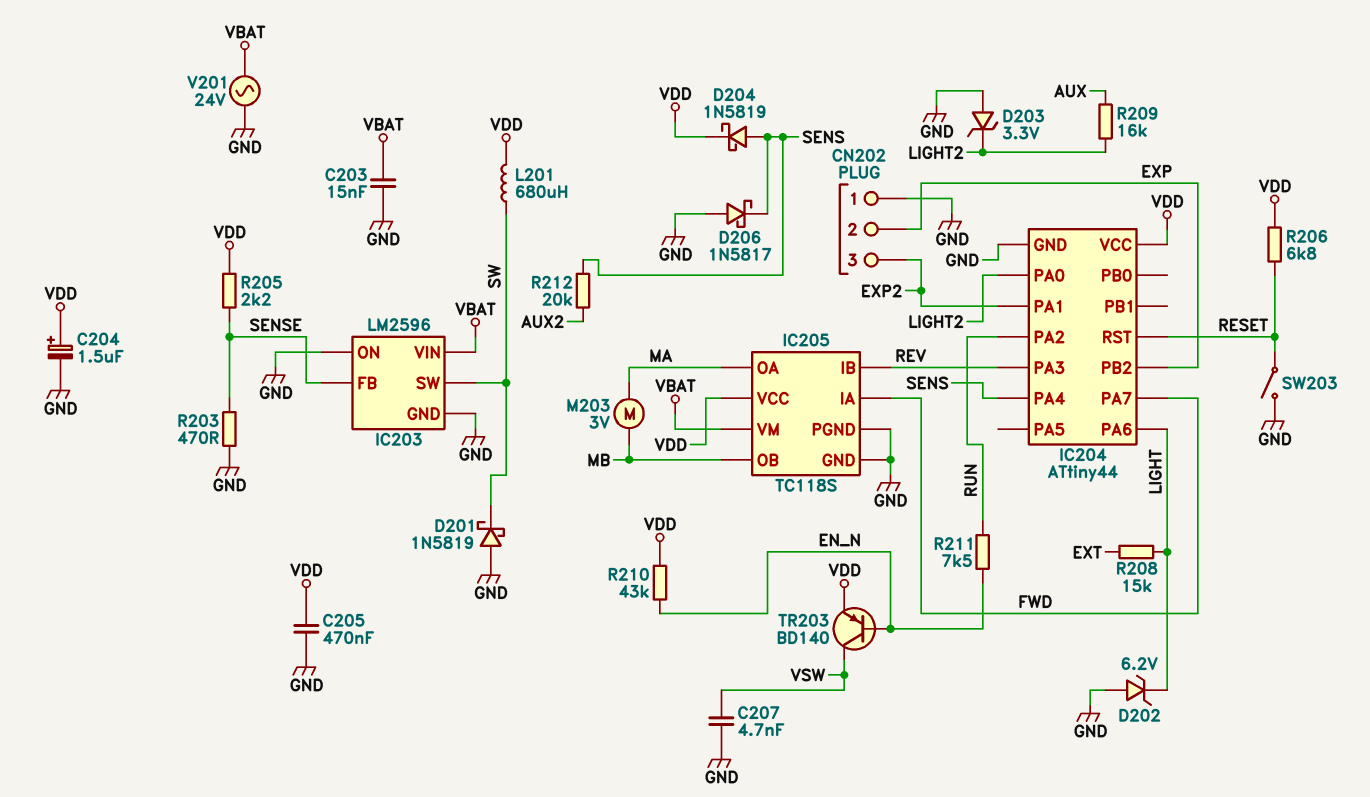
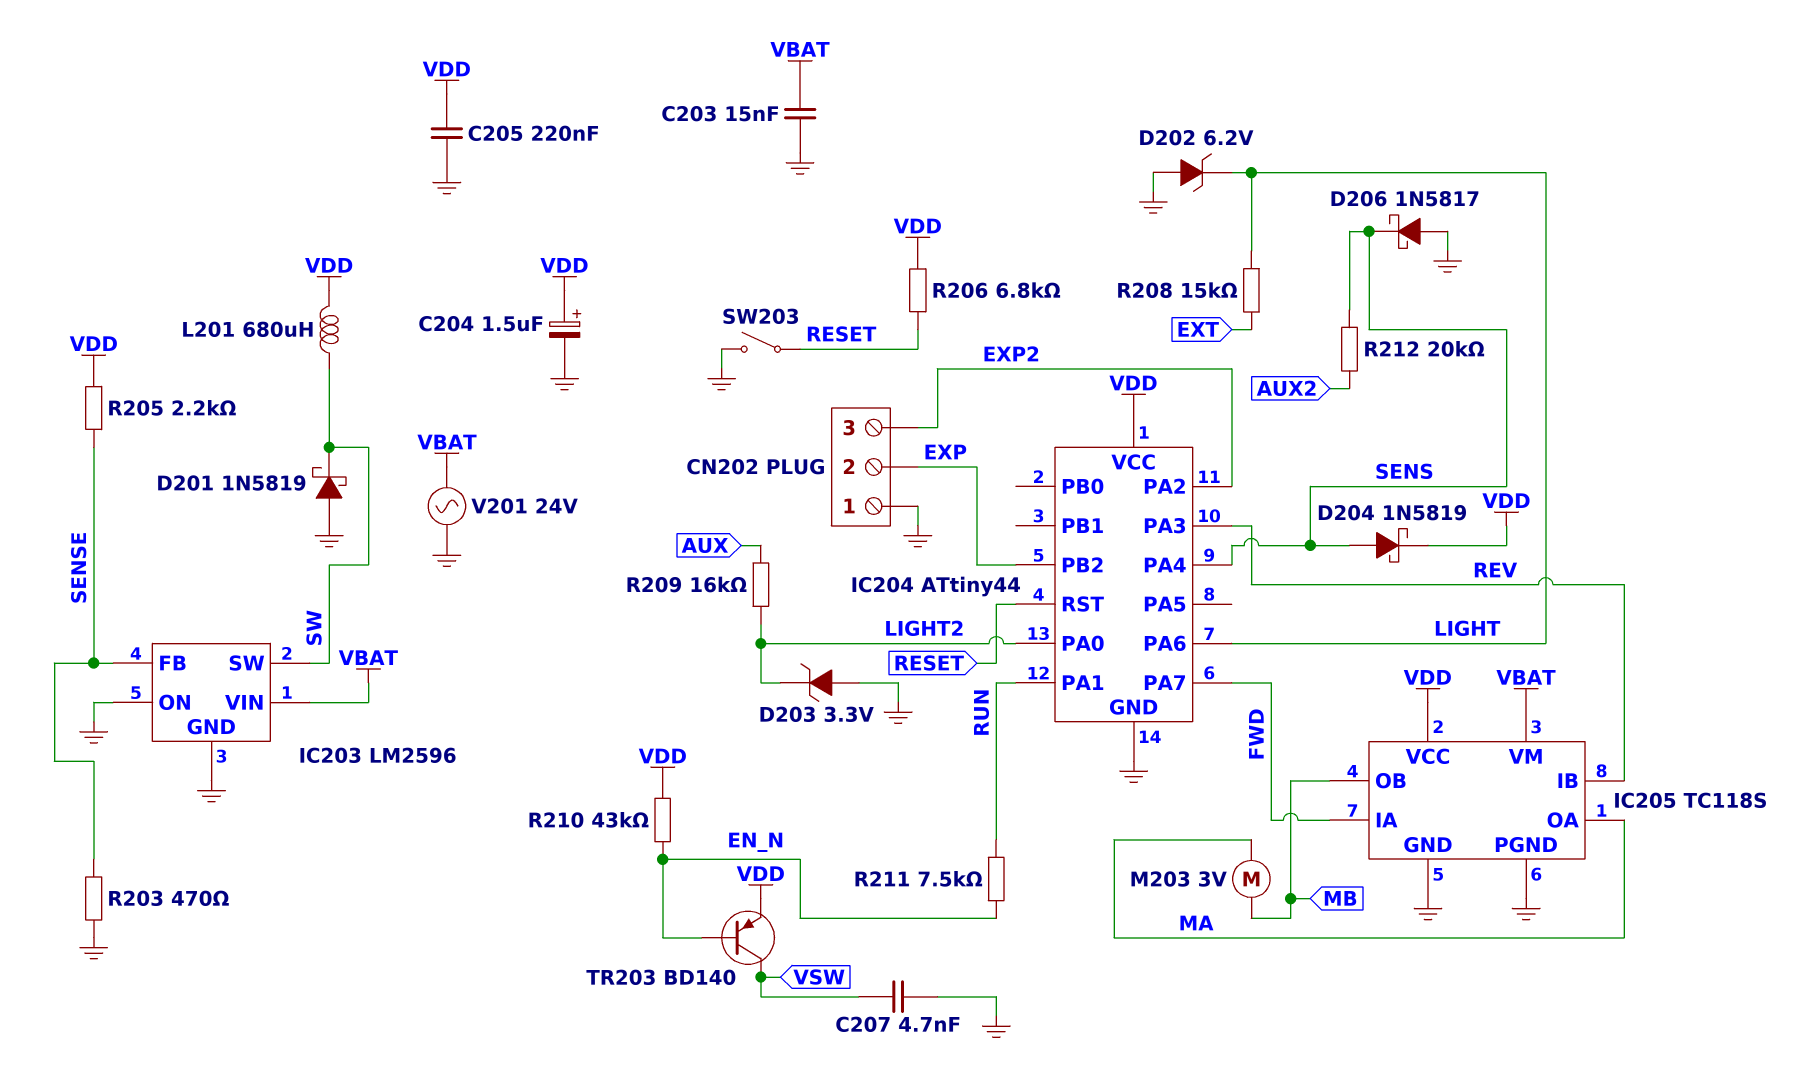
C205: 470nF (GND, VDD) -> 220nF (GND, VDD)
IC204 pin PA1: EXP2 -> RUN
IC204 pin PA2: RUN -> EXP2

